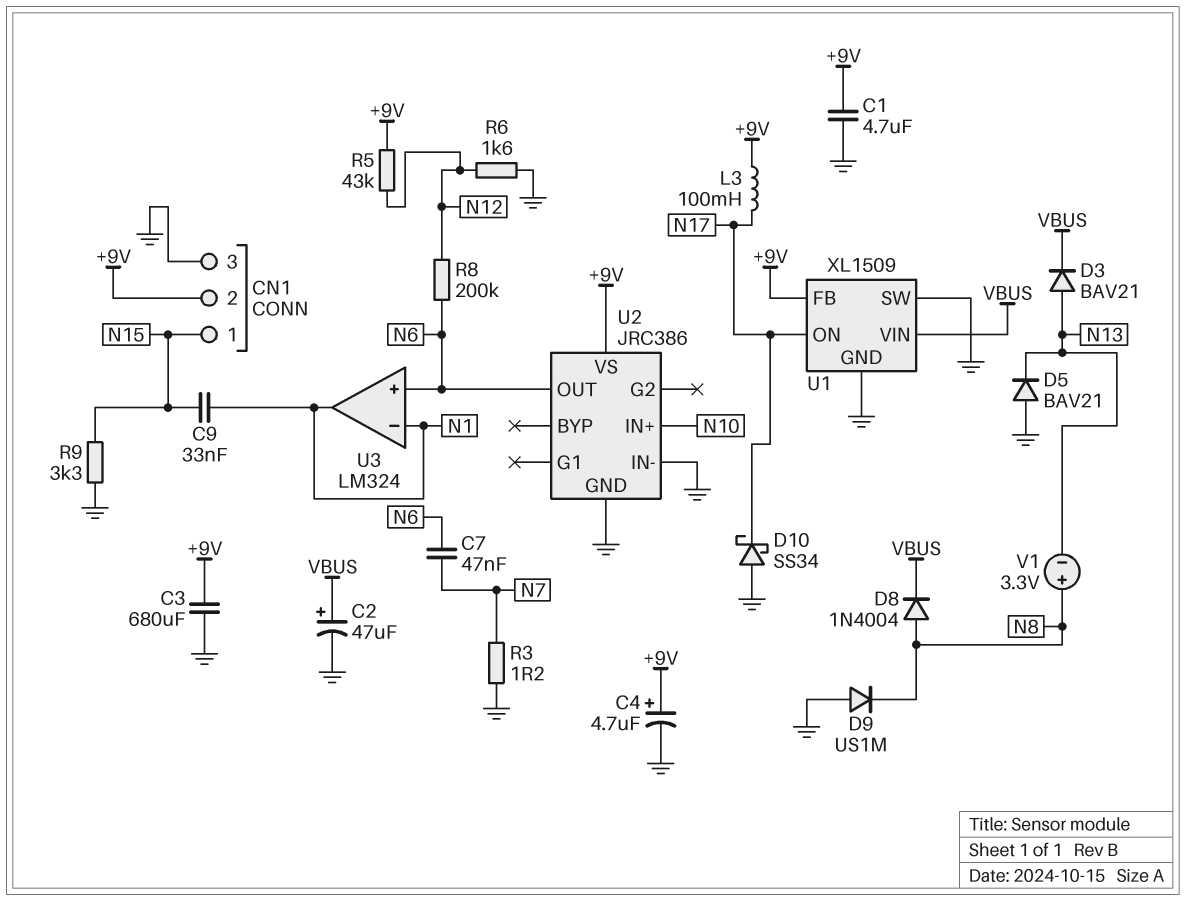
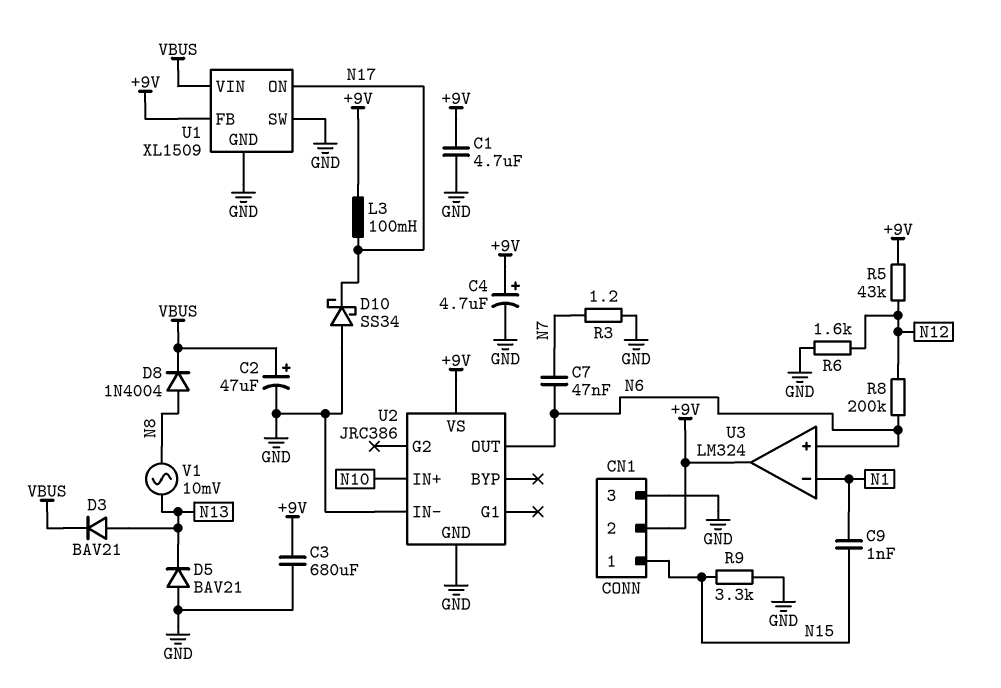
C9: 33nF (N1, N15) -> 1nF (N1, N15)
D9: diode US1M (A GND, K N8) -> none
U3 pin out: N1 -> +9V
V1: 3.3V (plus N8, minus N13) -> AC 10mV (N8, N13)

